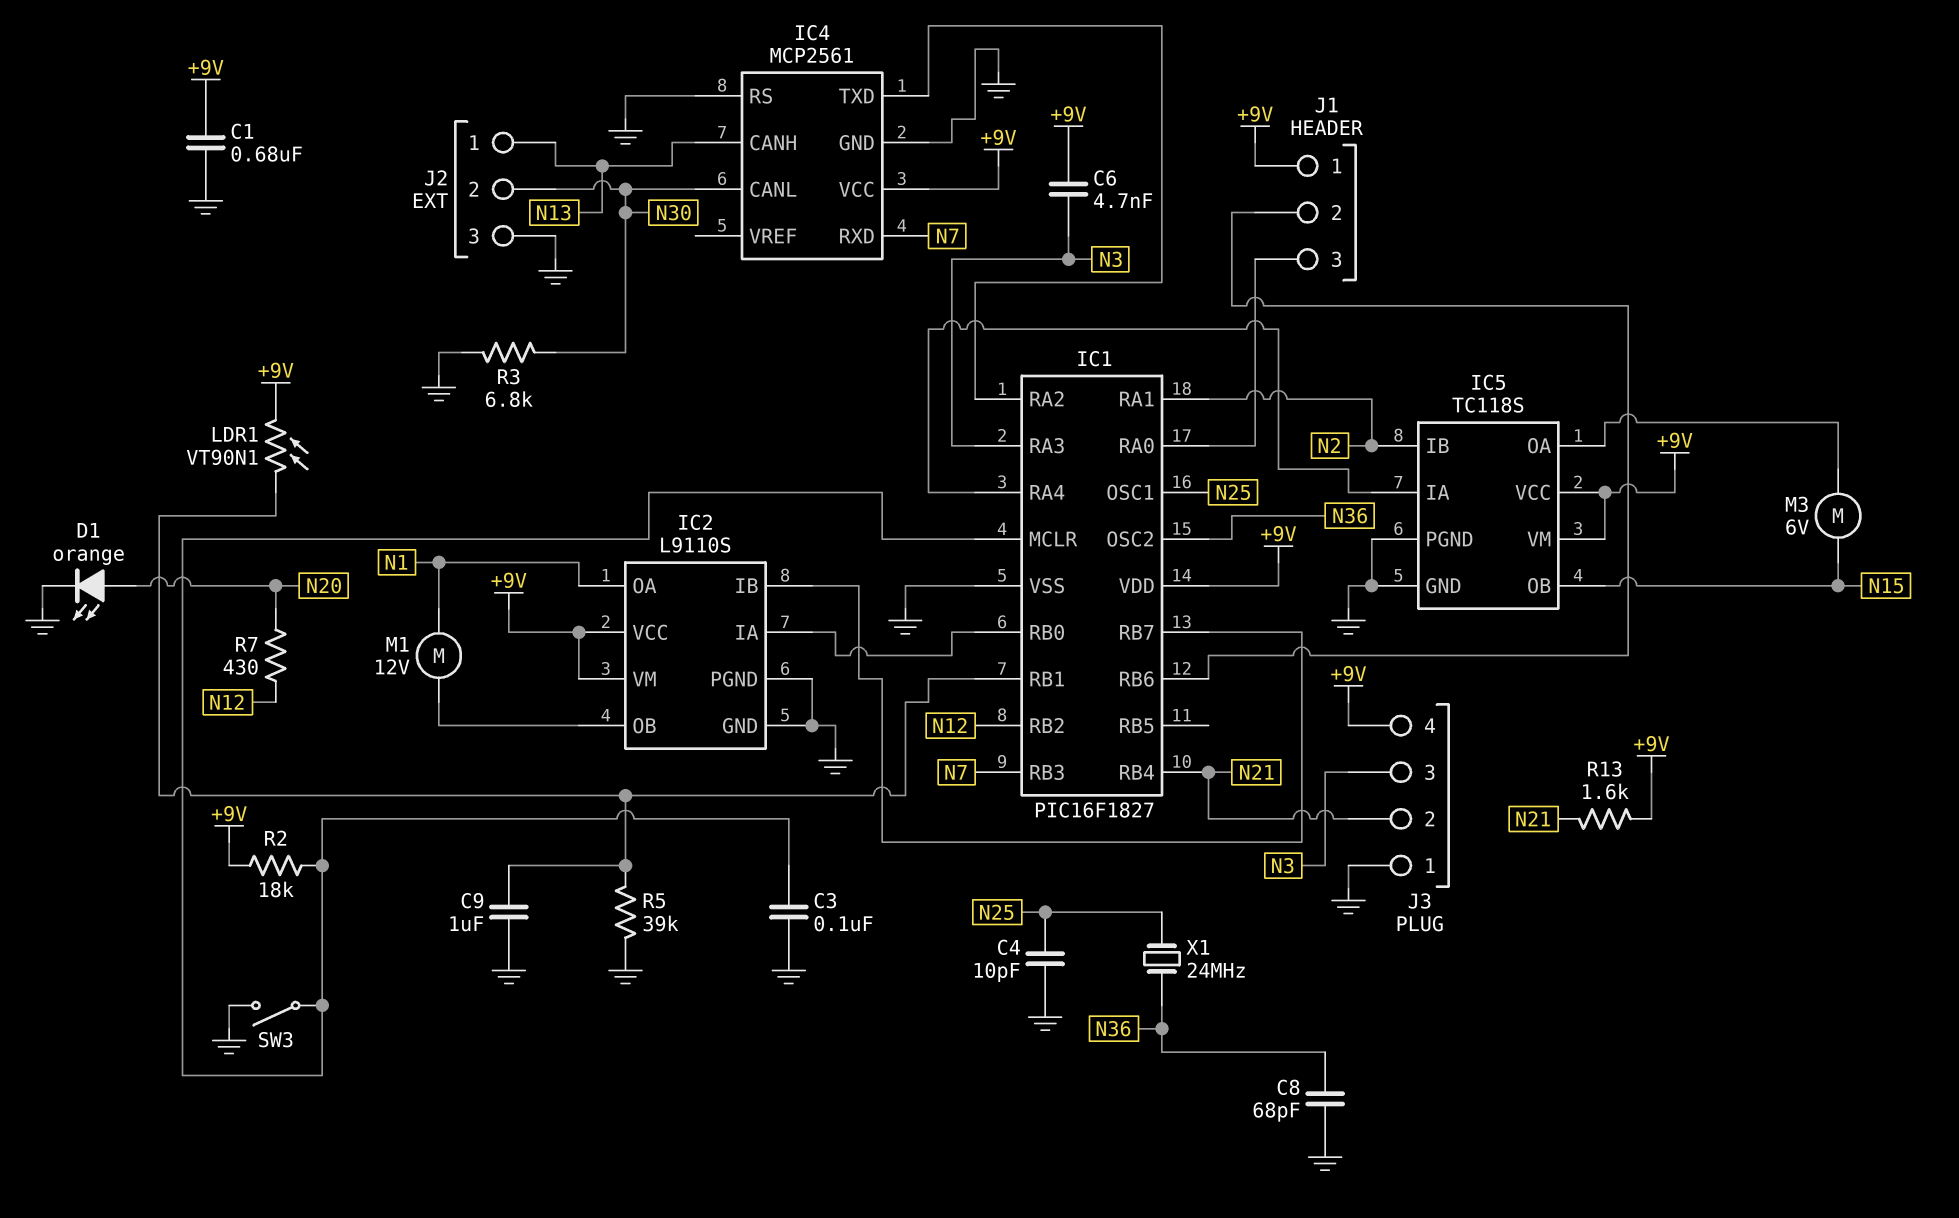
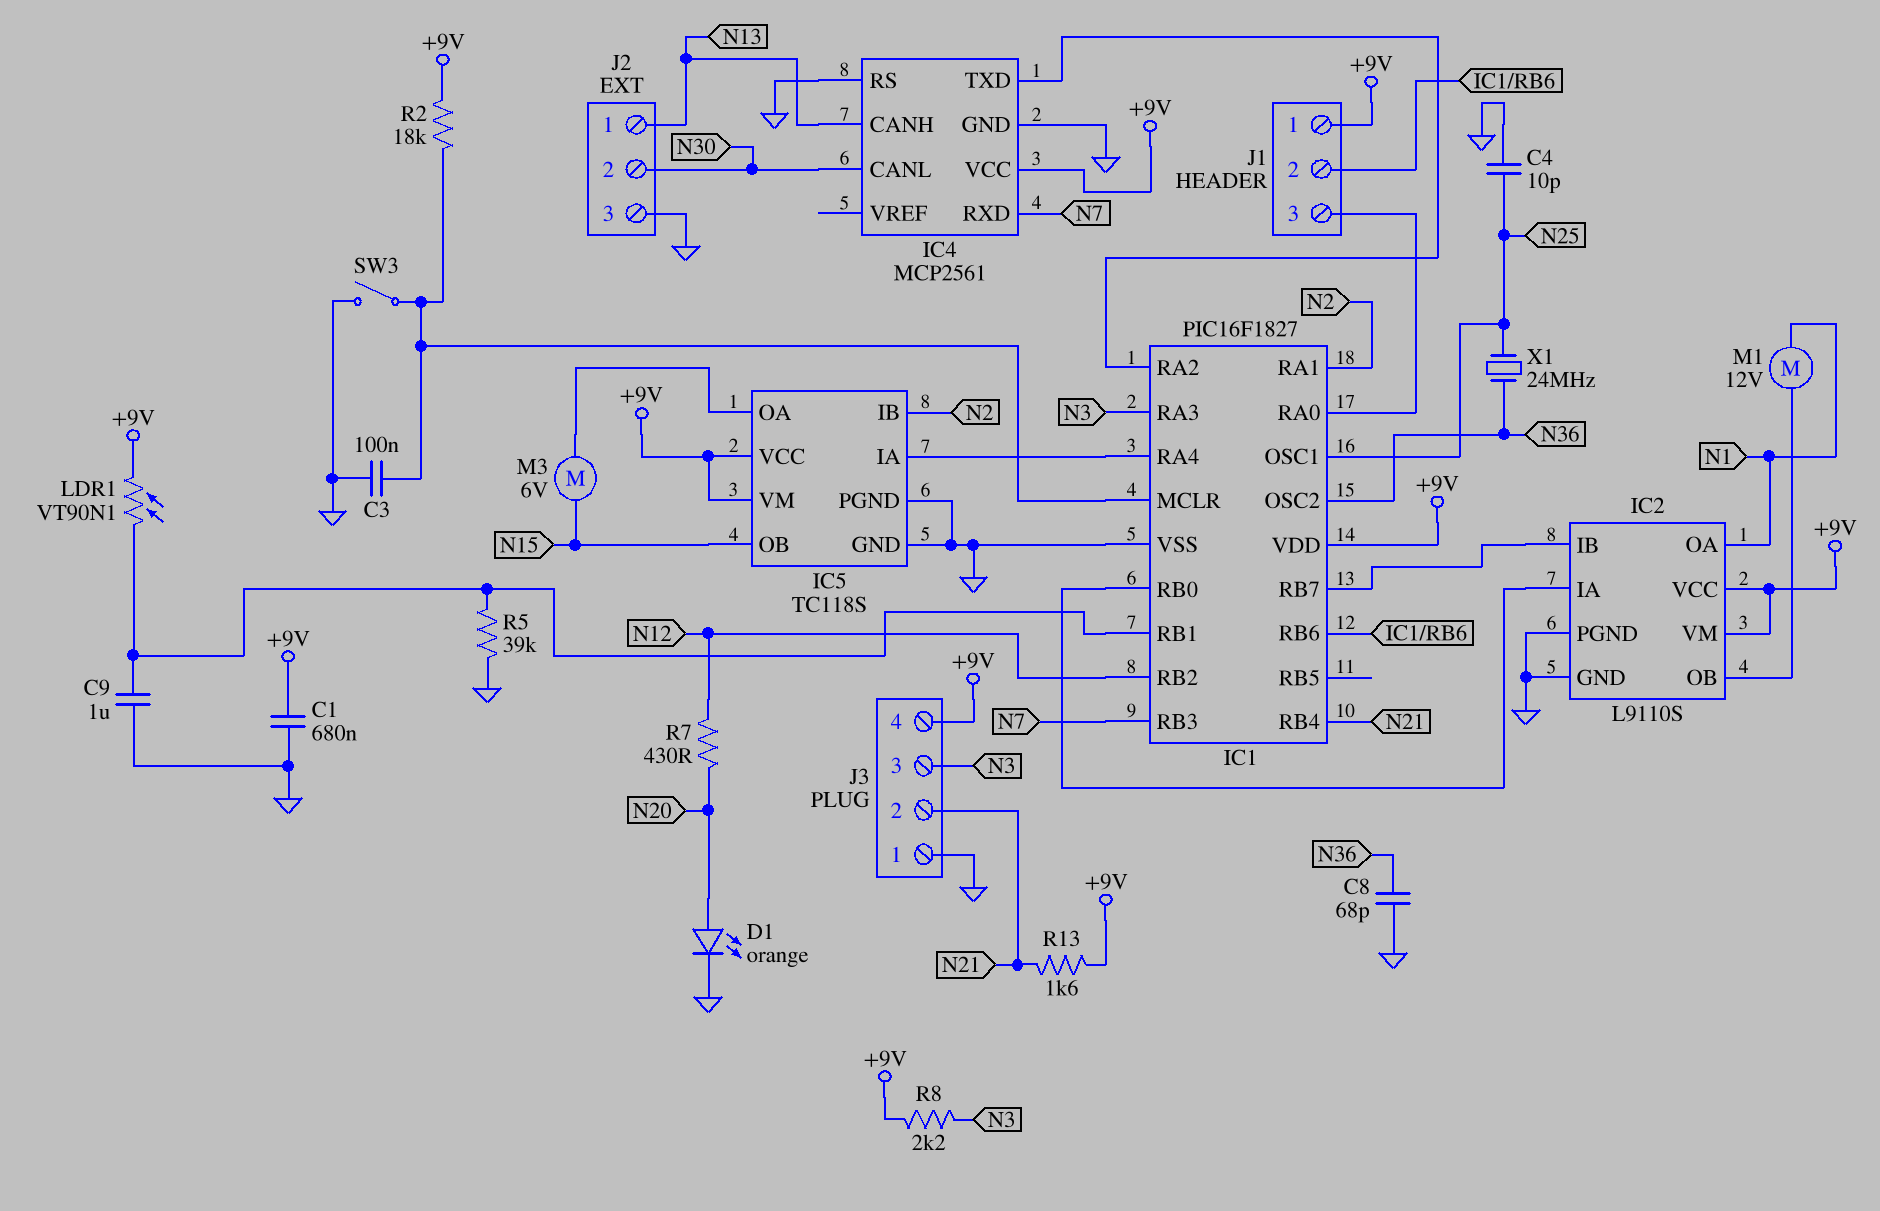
C6: 4.7nF (+9V, N3) -> none
R3: 6.8k (GND, N30) -> none
R8: none -> 2.2k (+9V, N3)

